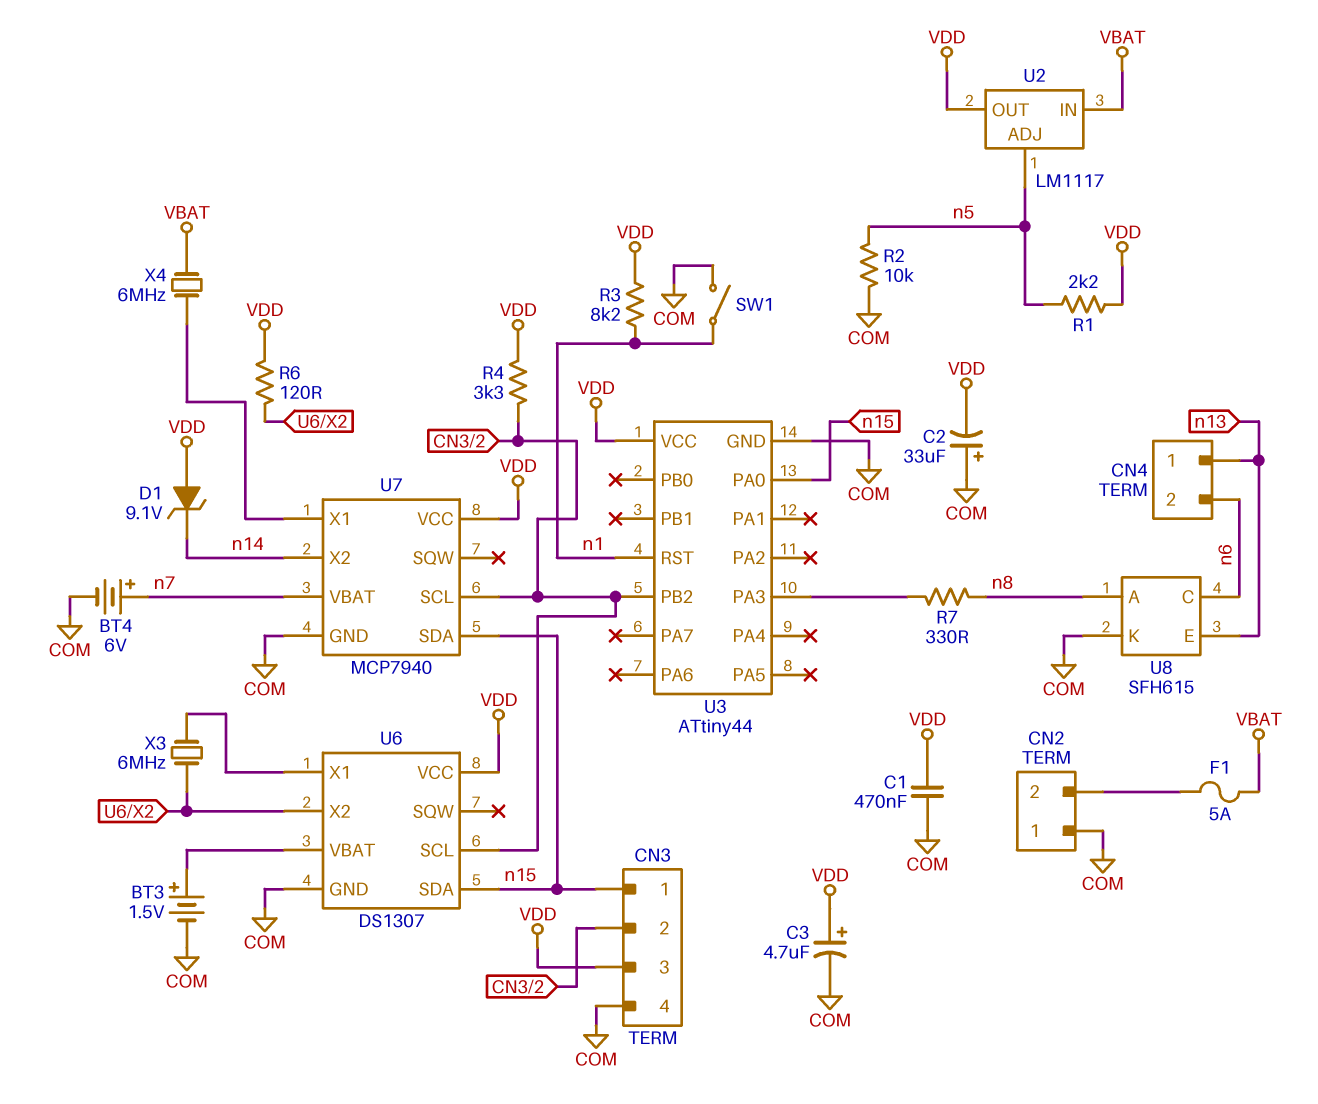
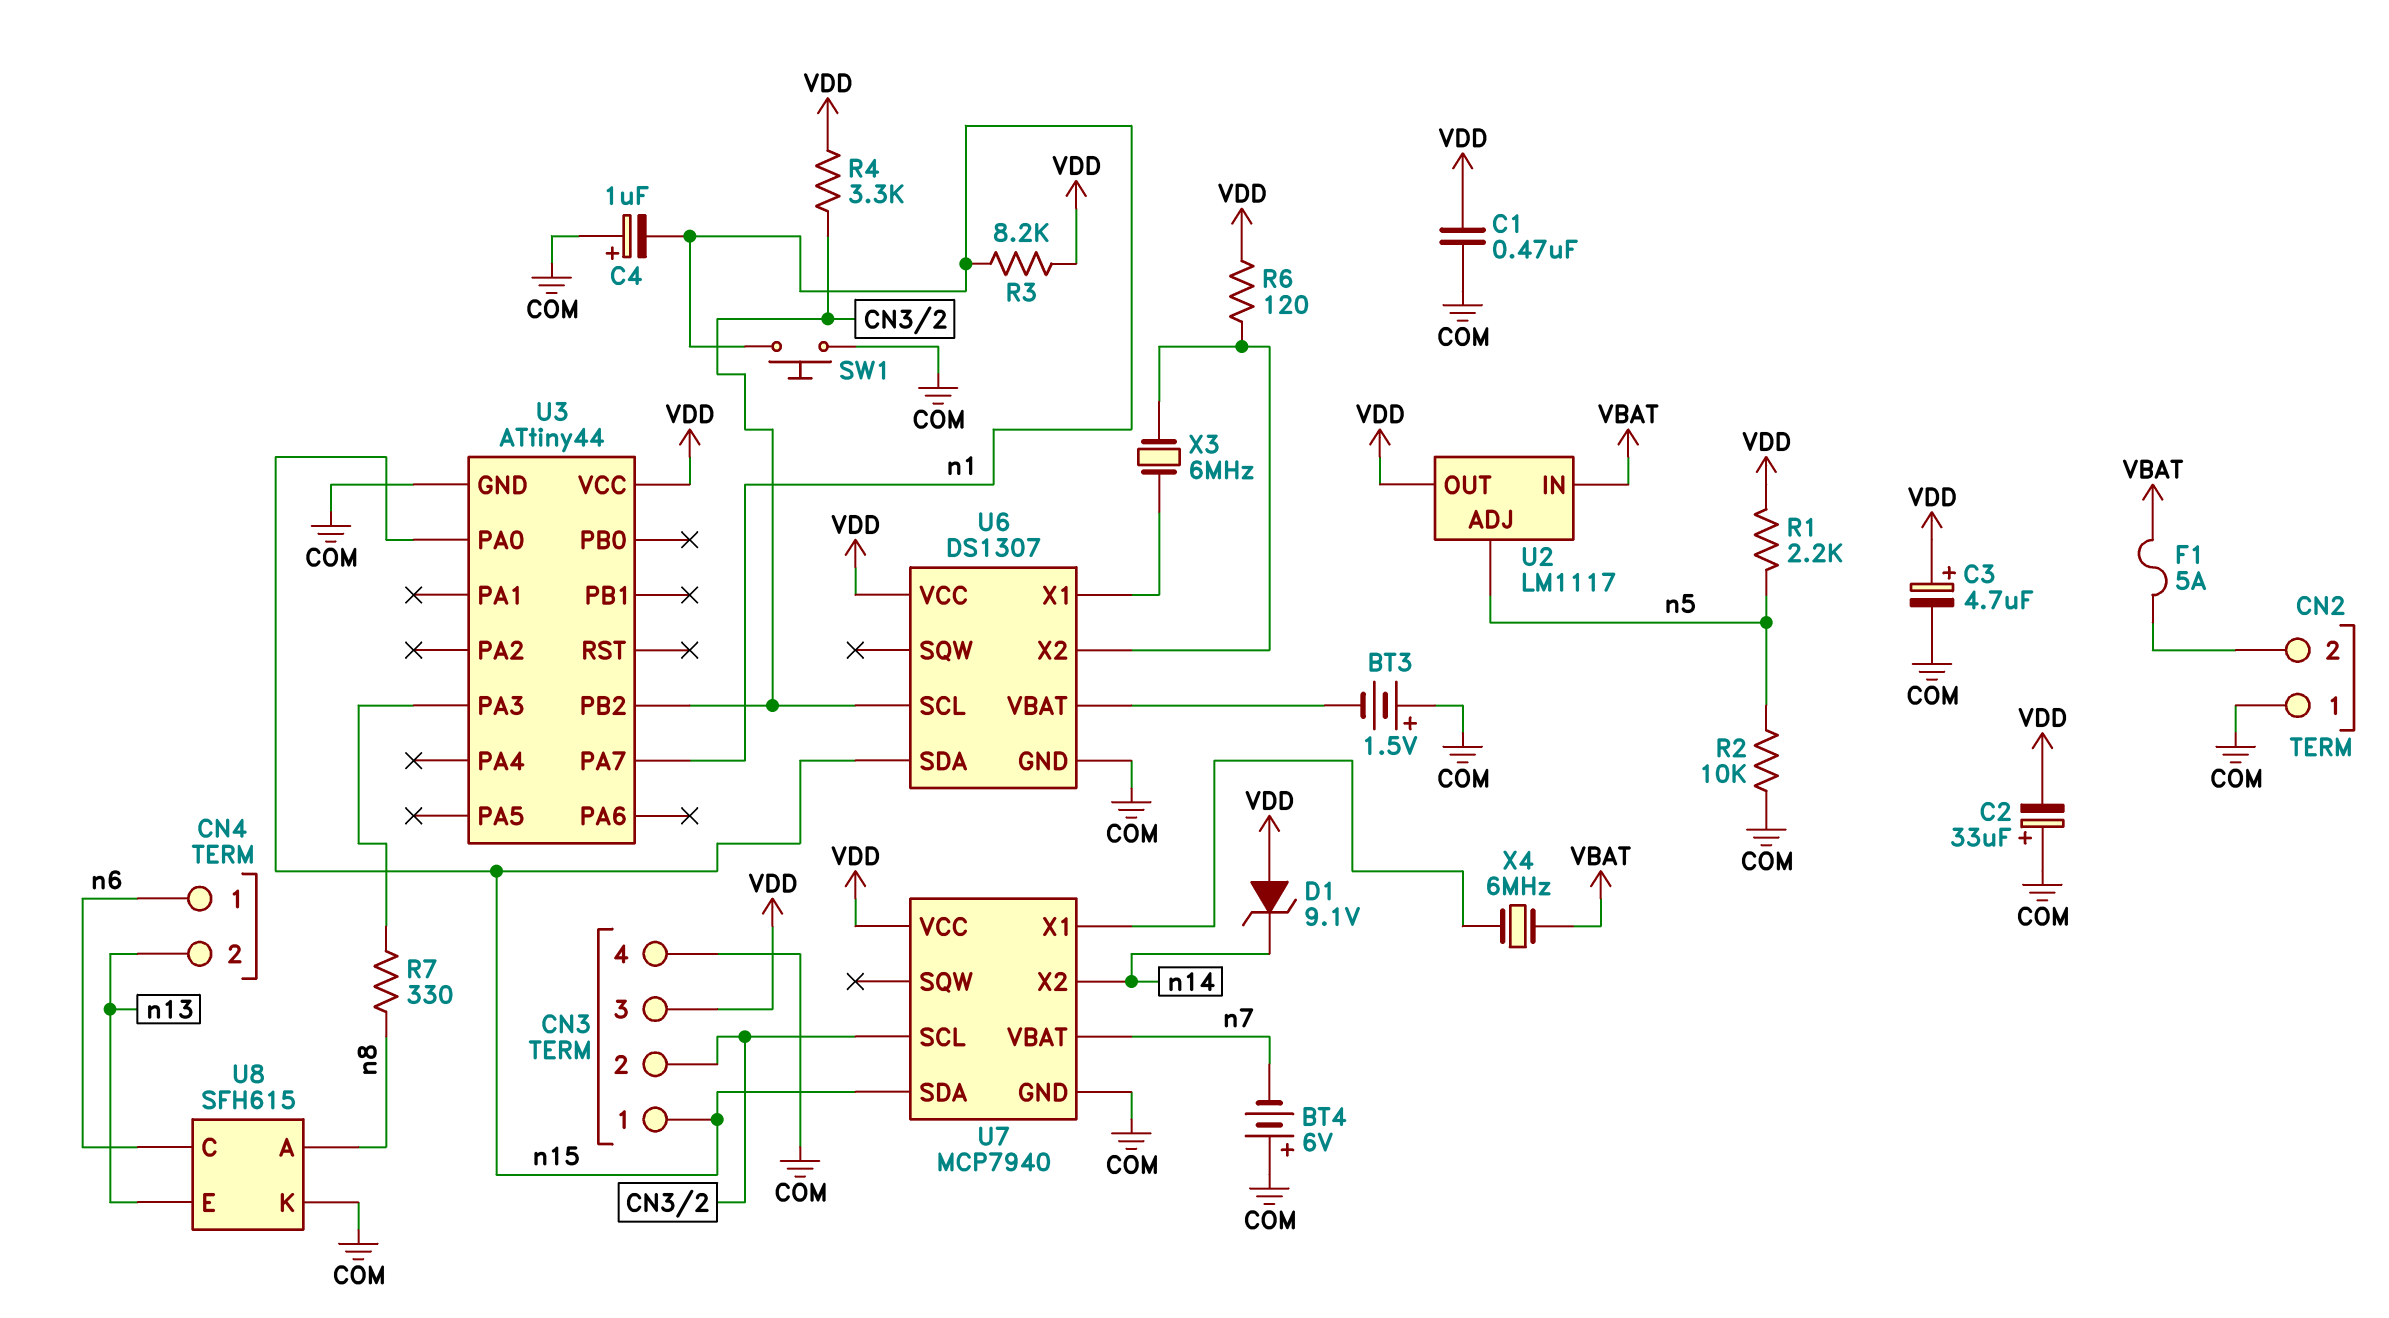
BT3: 1.5V (plus U6/VBAT, minus COM) -> 1.5V (plus COM, minus U6/VBAT)
BT4: 6V (plus n7, minus COM) -> 6V (plus COM, minus n7)
C4: none -> 1uF (plus COM, minus n1)
CN4 pin 1: n13 -> n6
CN4 pin 2: n6 -> n13
SW1: switch (COM, n1) -> button (COM, n1)
U3 pin PA7: none -> n1
U3 pin RST: n1 -> none

